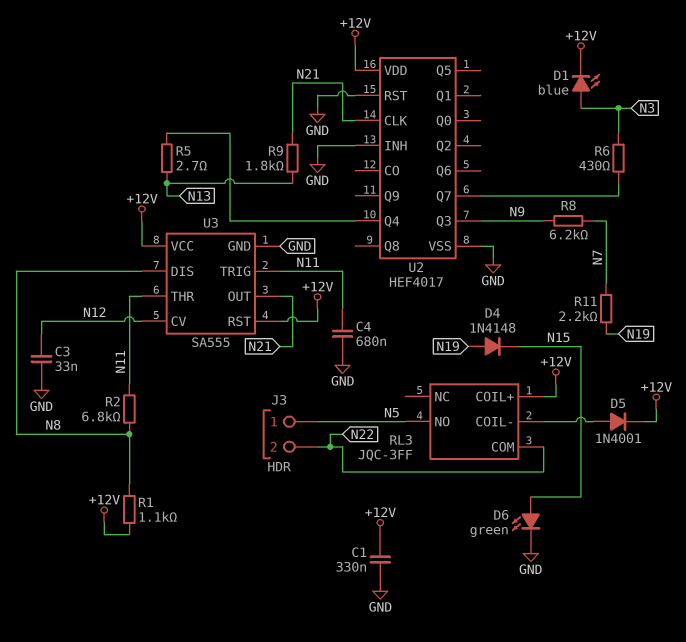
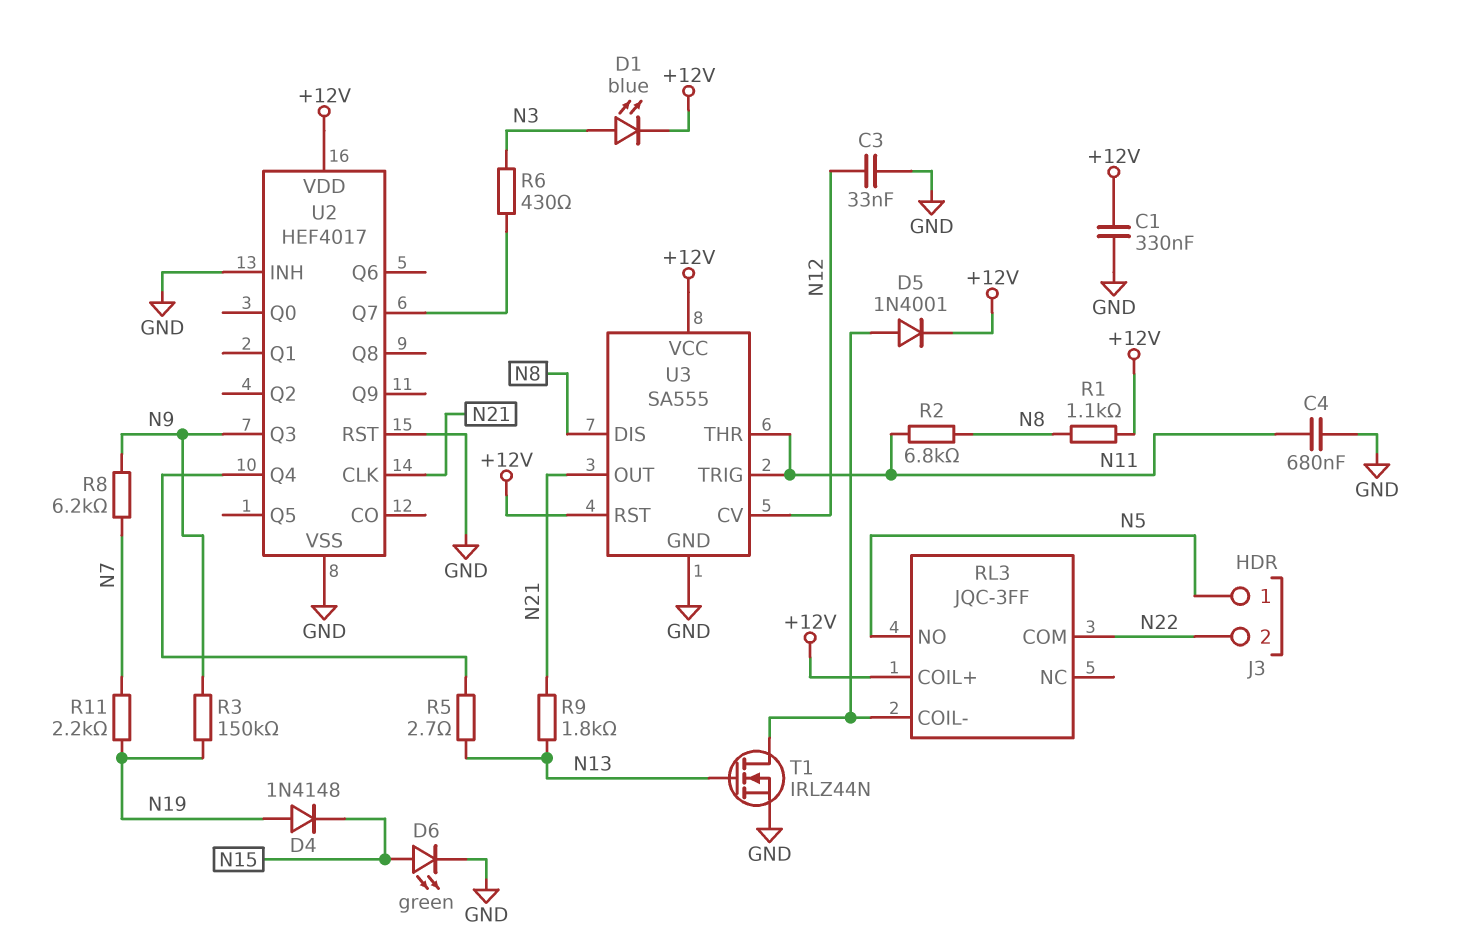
R3: none -> 150k (N9, N19)
T1: none -> NMOS IRLZ44N (G N13, D RL3/COIL-, S GND)

